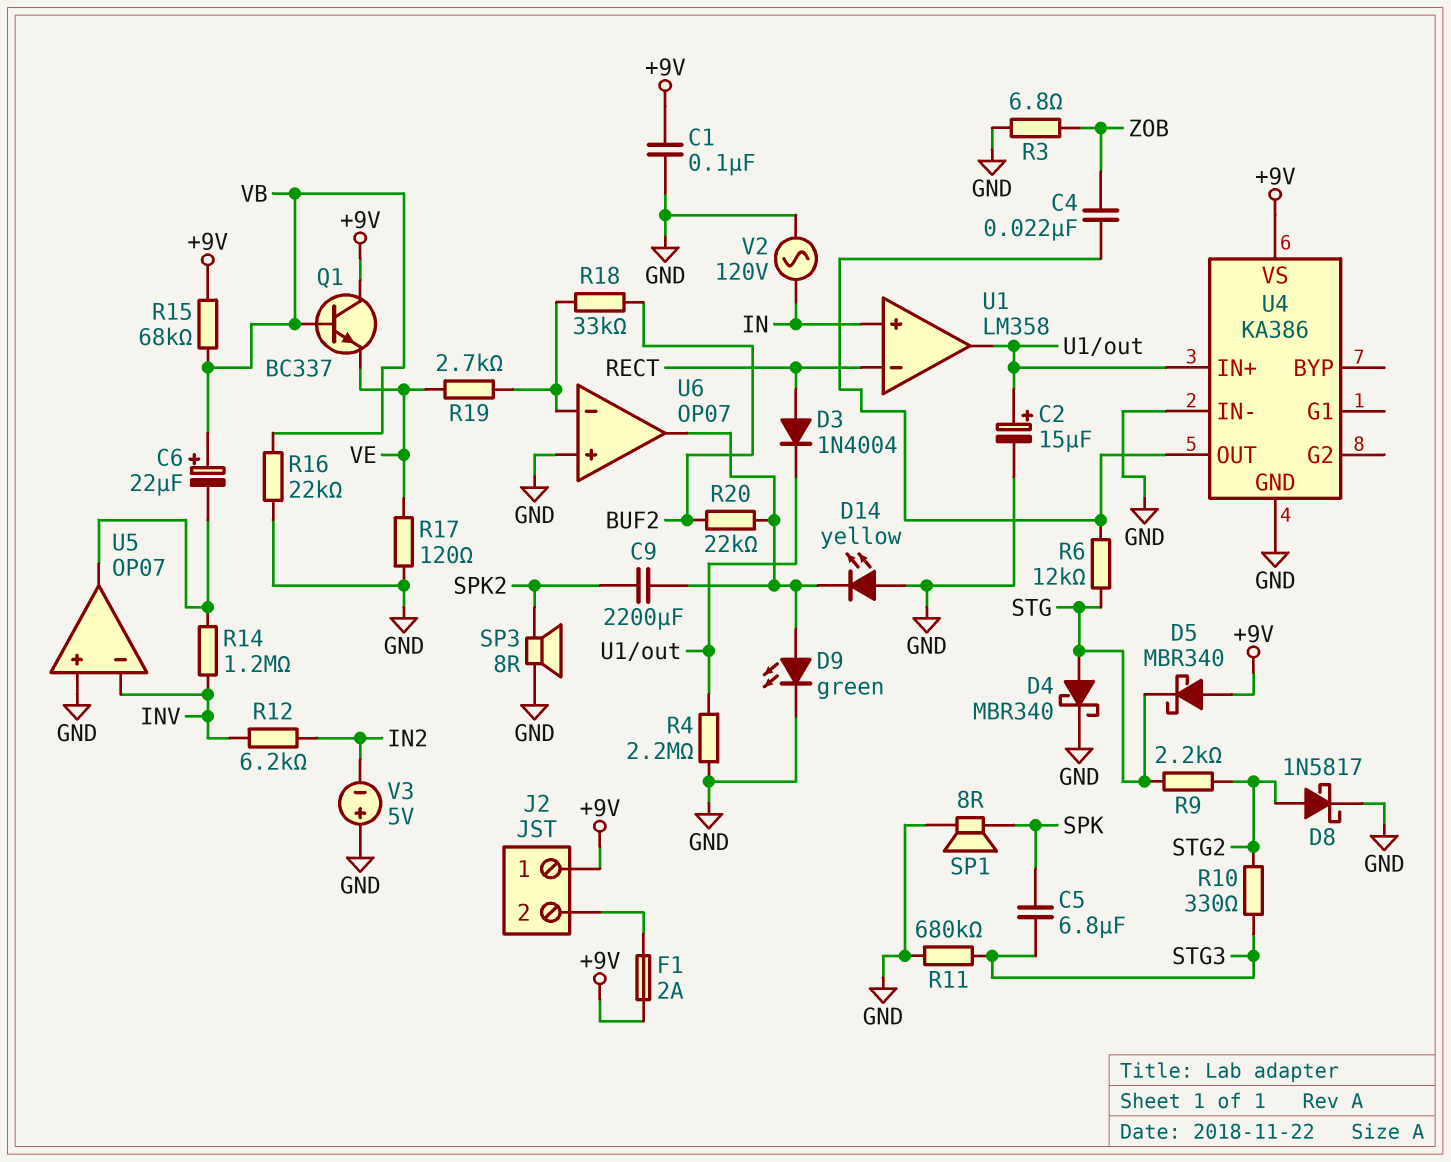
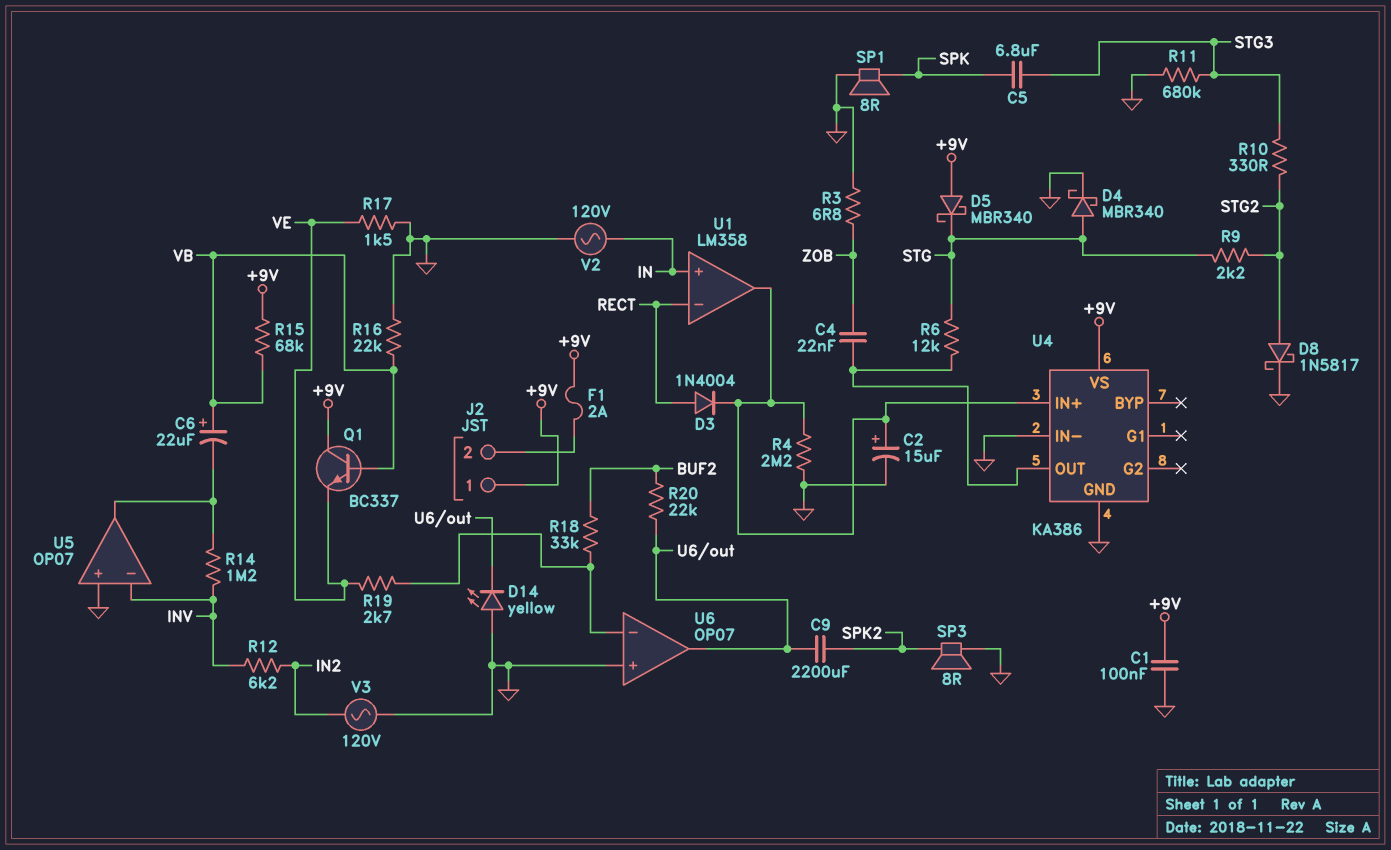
D9: LED green (A U6/out, K GND) -> none
R17: 120 (GND, VE) -> 1.5k (GND, VE)
V3: 5V (plus GND, minus IN2) -> AC 120V (GND, IN2)

